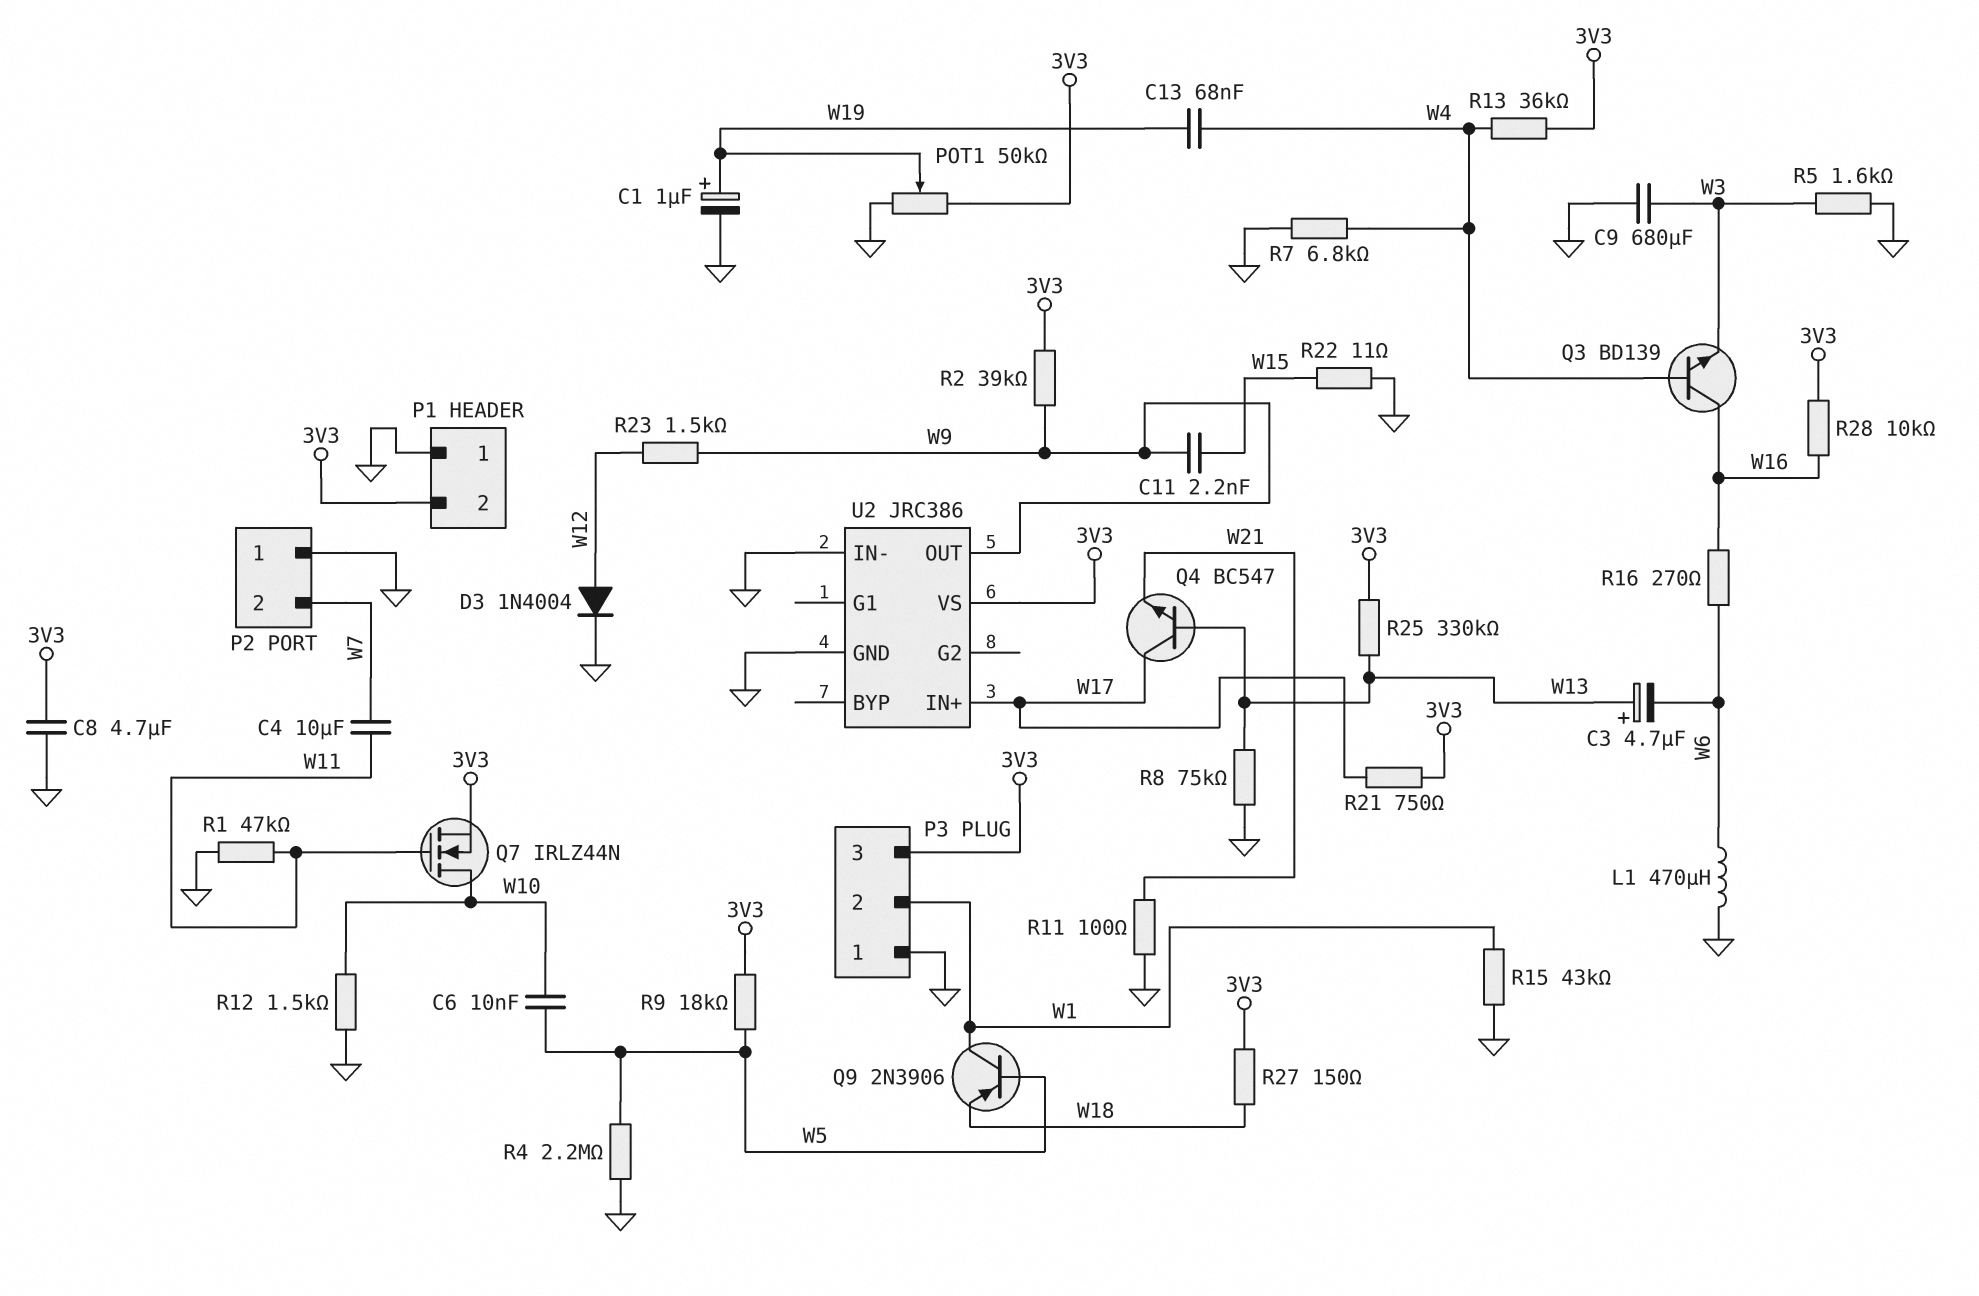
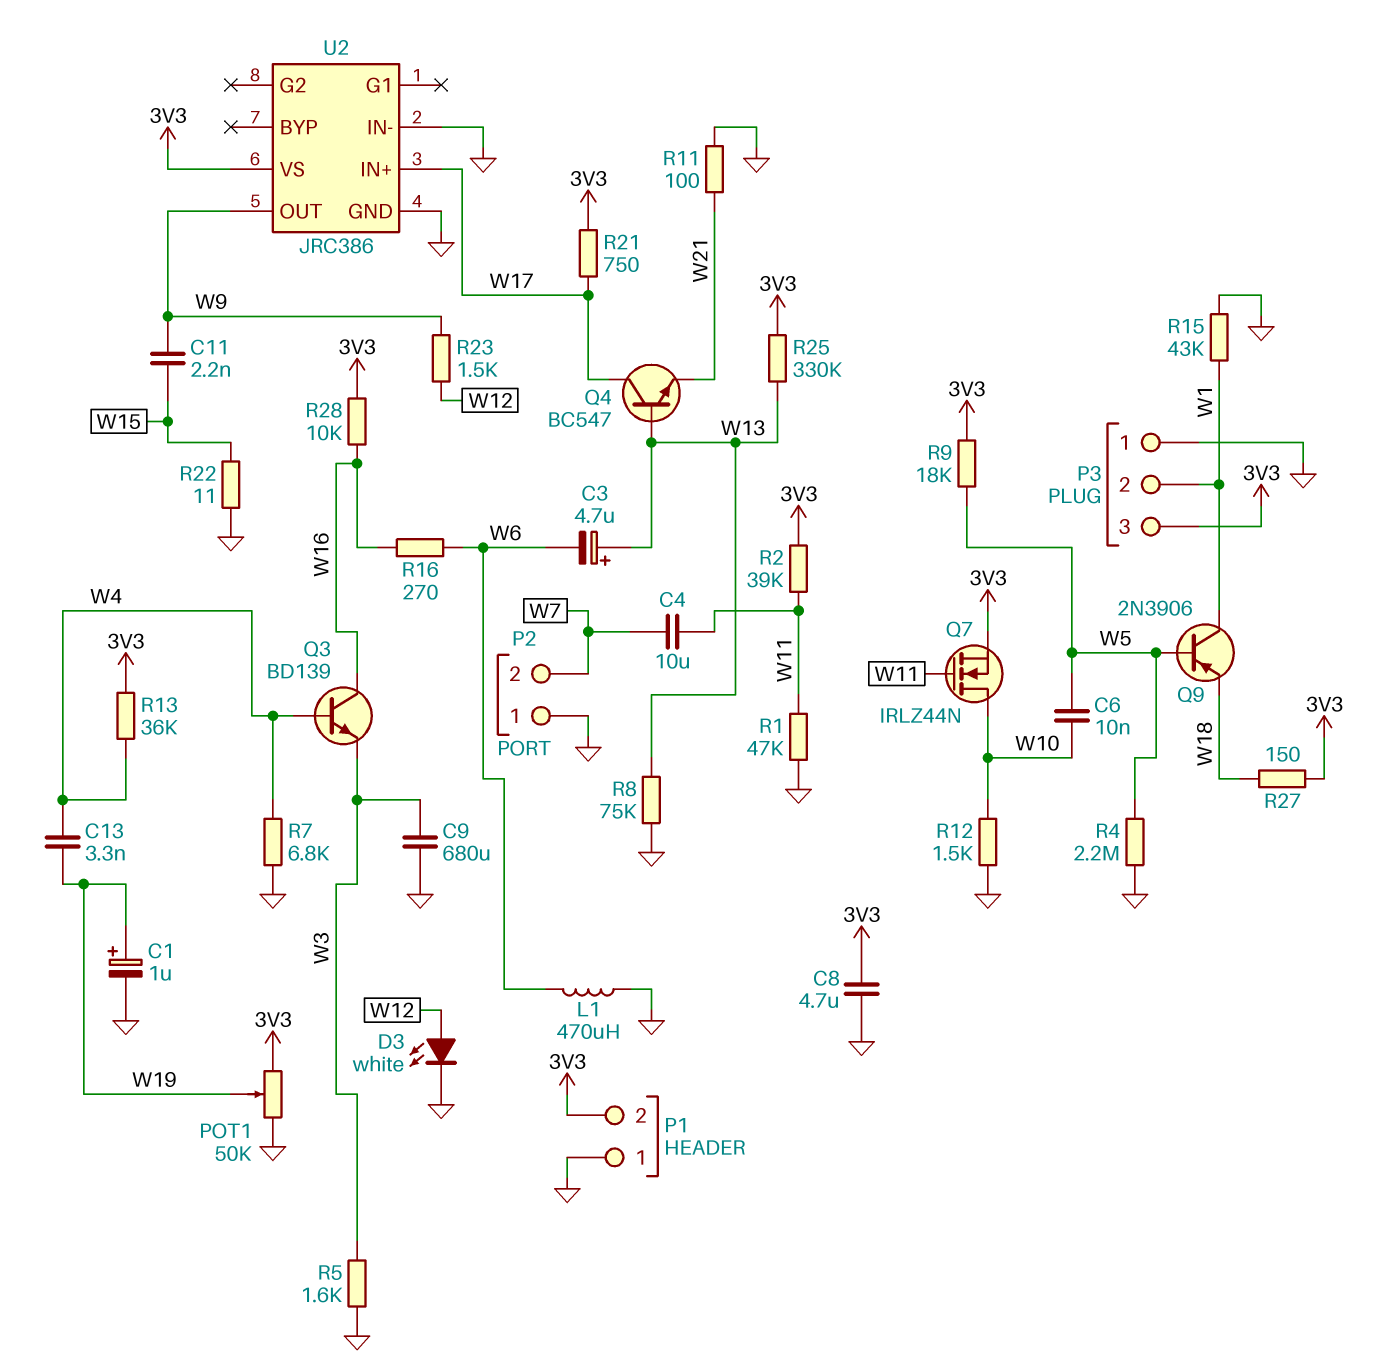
C13: 68nF (W4, W19) -> 3.3nF (W4, W19)
D3: diode 1N4004 (A W12, K GND) -> LED white (A W12, K GND)
R2: 39k (3V3, W9) -> 39k (3V3, W11)

